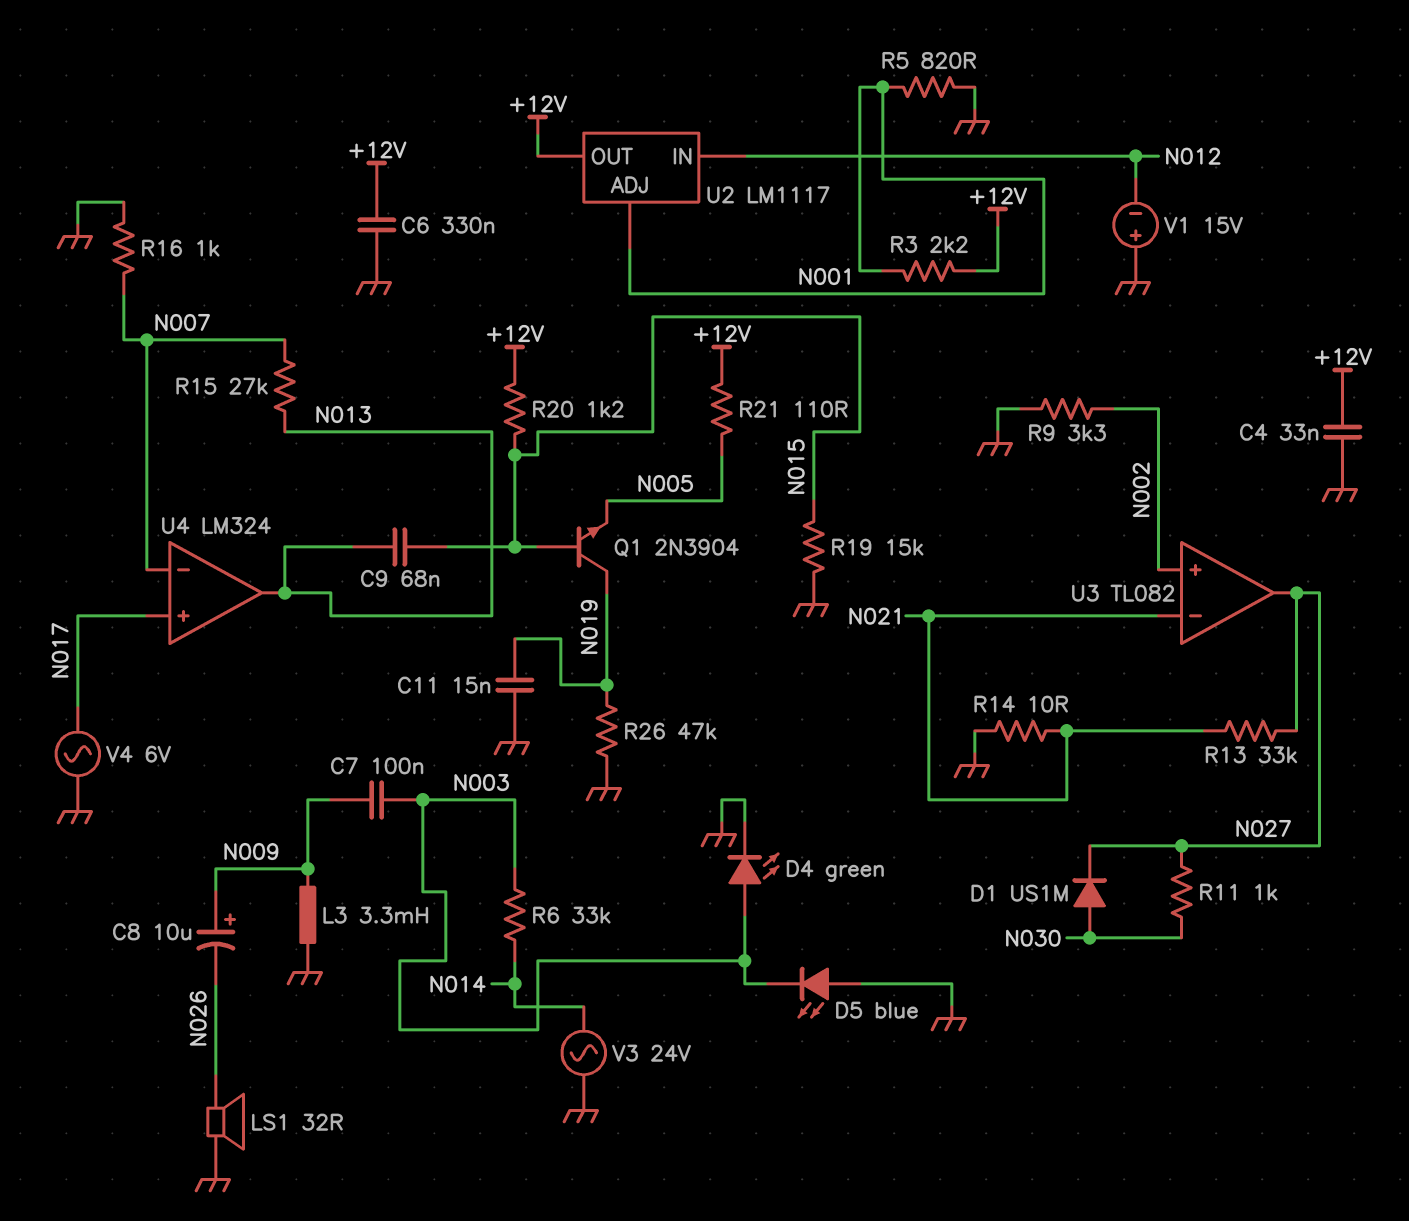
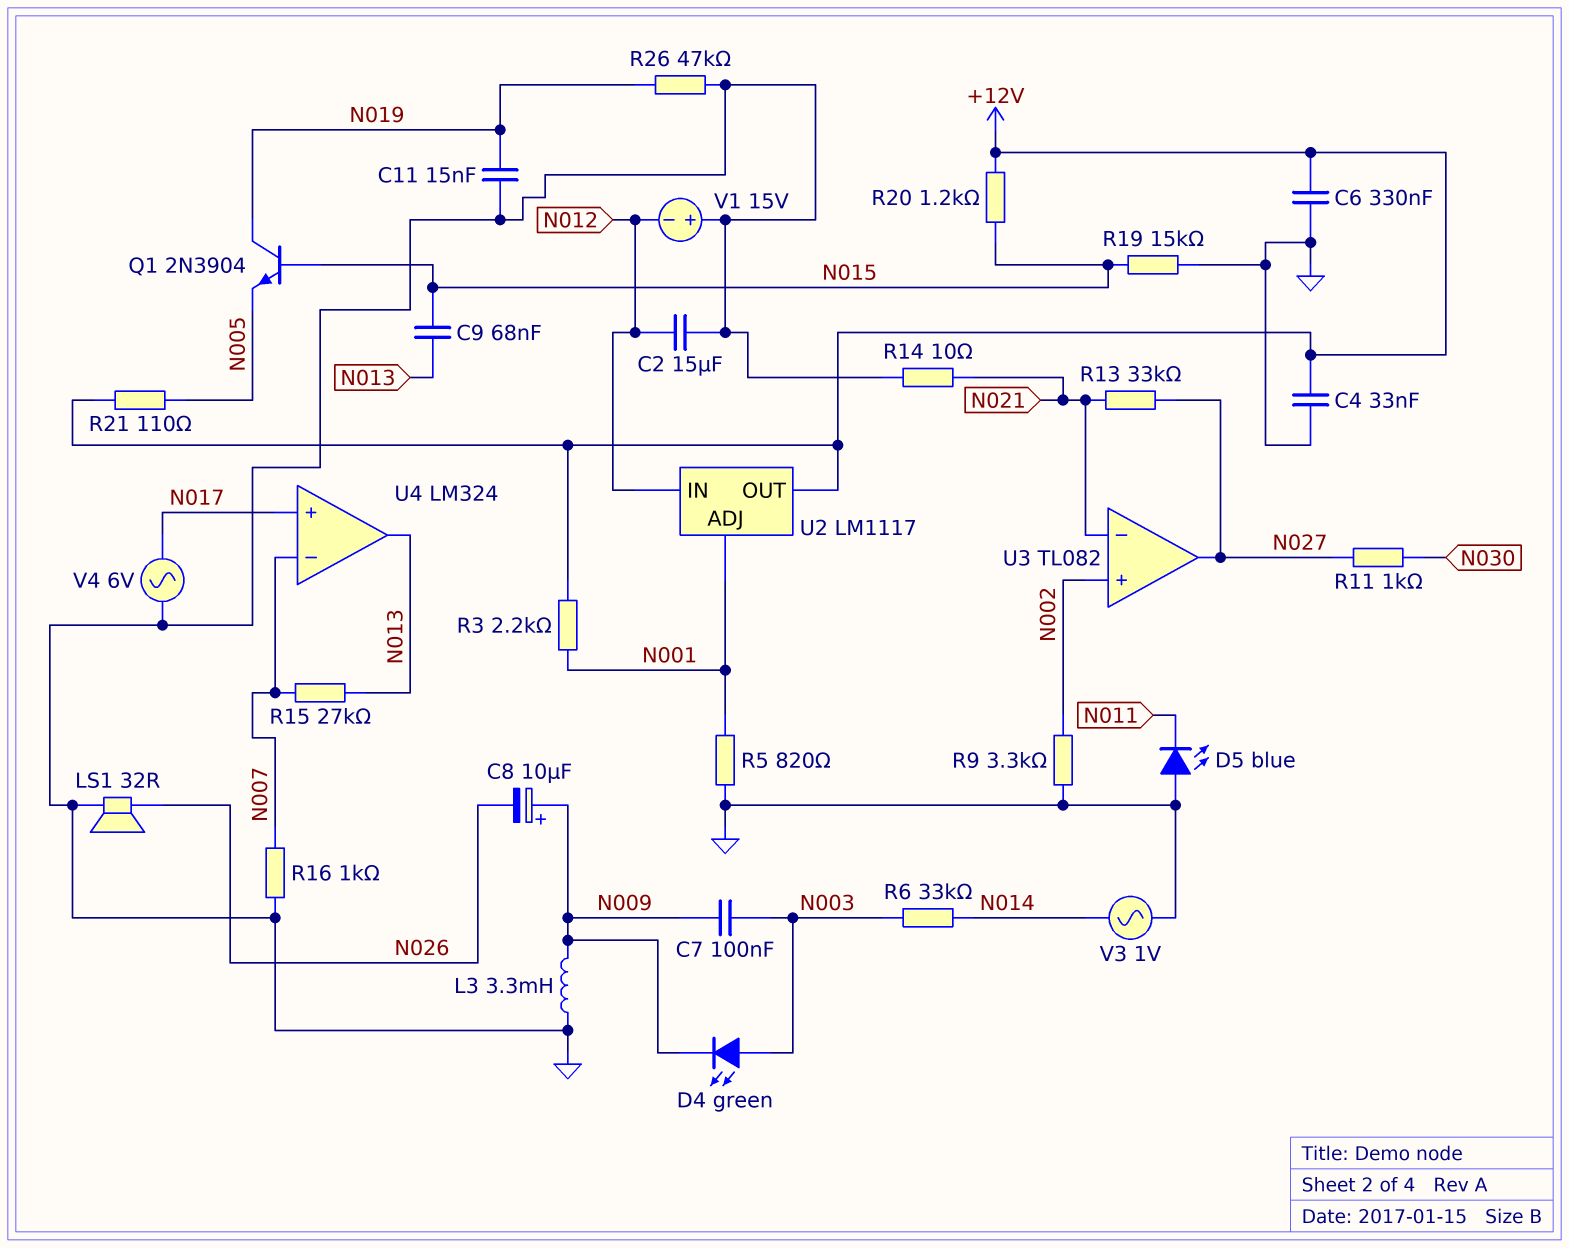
C2: none -> 15uF (GND, N012)
D1: diode US1M (A N030, K N027) -> none
D4: LED green (A N003, K GND) -> LED green (A N003, K N009)
D5: LED blue (A GND, K N003) -> LED blue (A GND, K N011)
V3: AC 24V (GND, N014) -> AC 1V (GND, N014)

